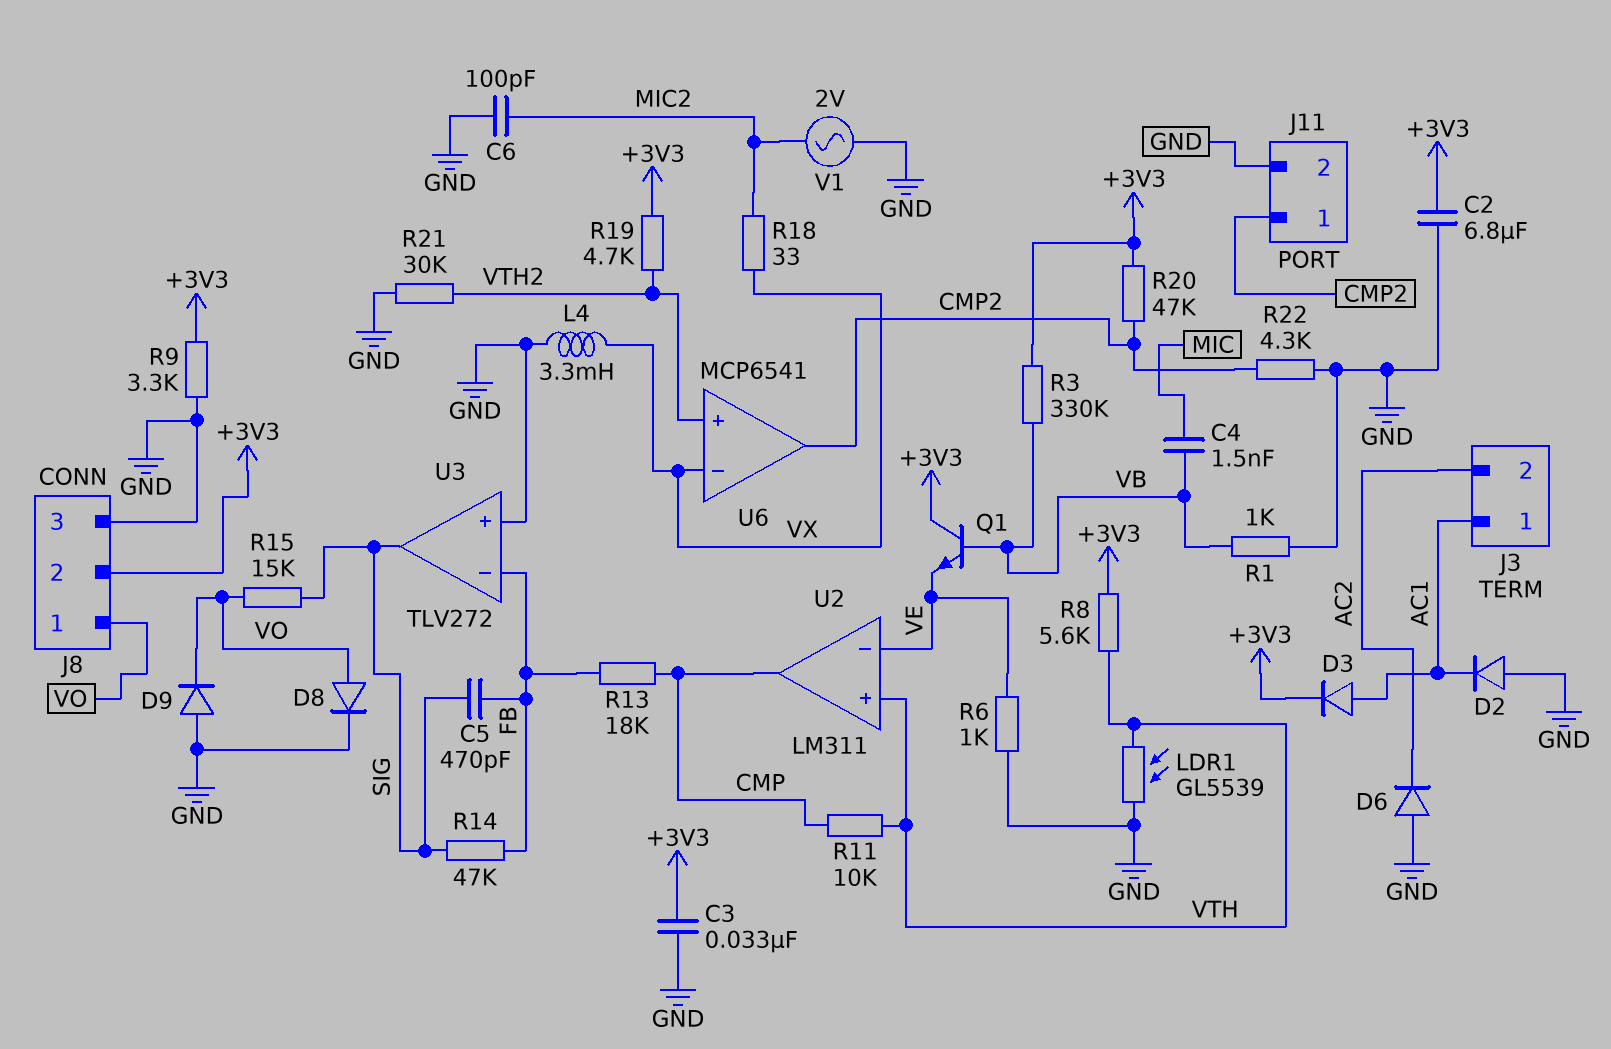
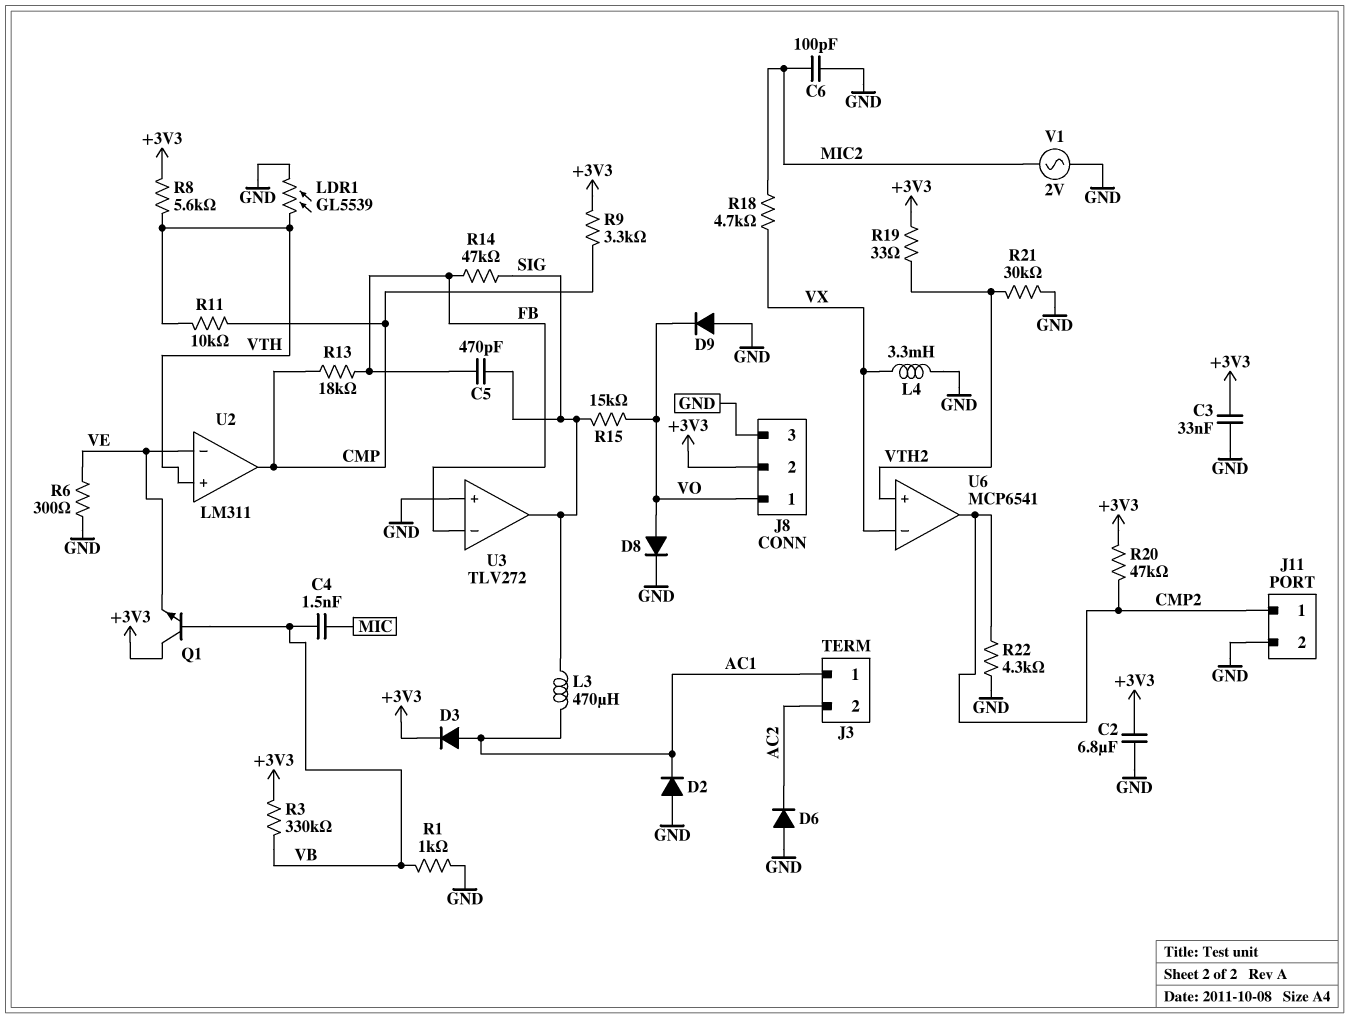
L3: none -> 470uH (AC1, SIG)
R6: 1k (GND, VE) -> 300 (GND, VE)
R9: 3.3k (+3V3, GND) -> 3.3k (+3V3, CMP)
R18: 33 (MIC2, VX) -> 4.7k (MIC2, VX)
R19: 4.7k (+3V3, VTH2) -> 33 (+3V3, VTH2)

